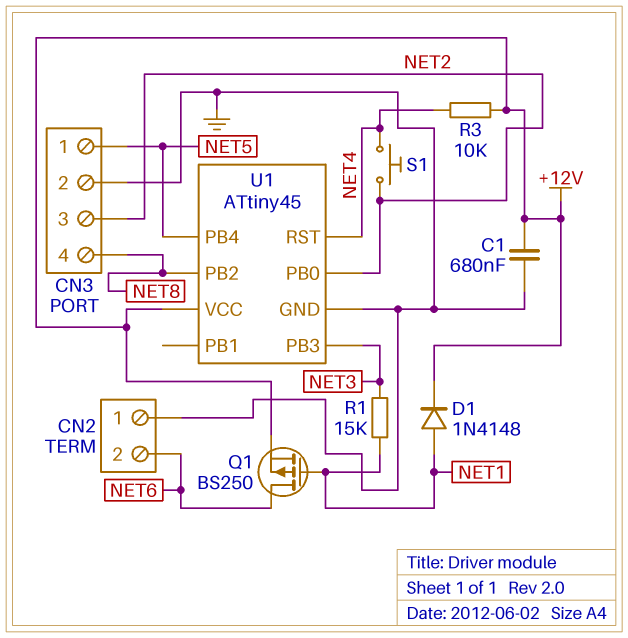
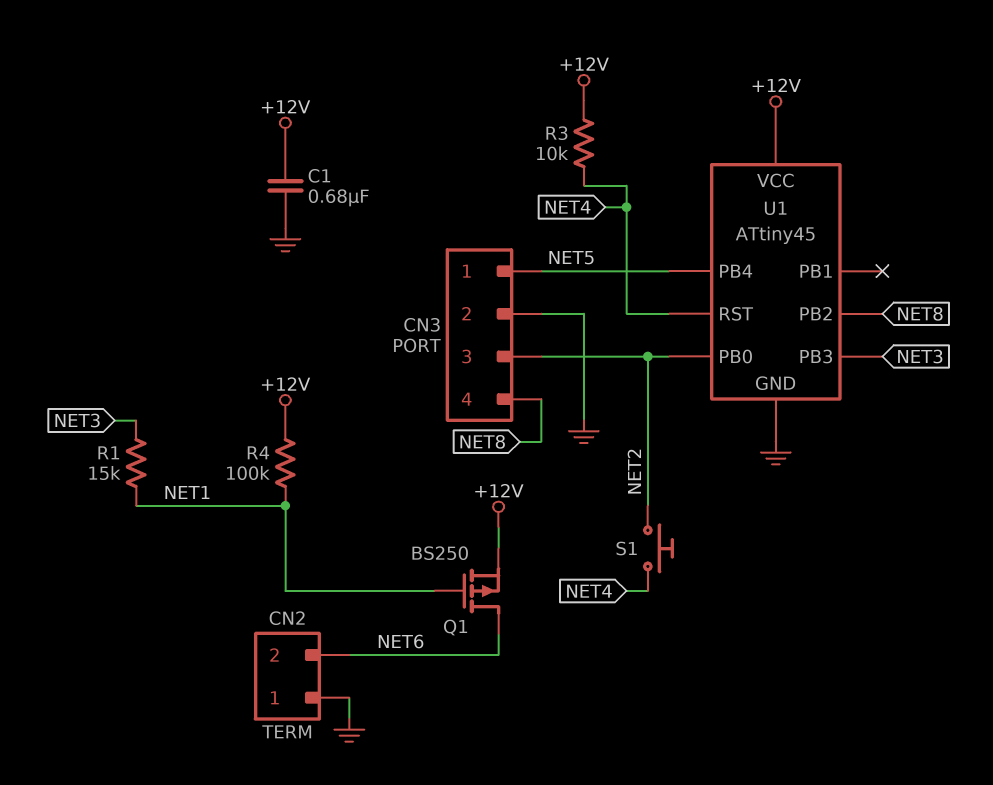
D1: diode 1N4148 (A NET1, K +12V) -> none
R4: none -> 100k (+12V, NET1)

